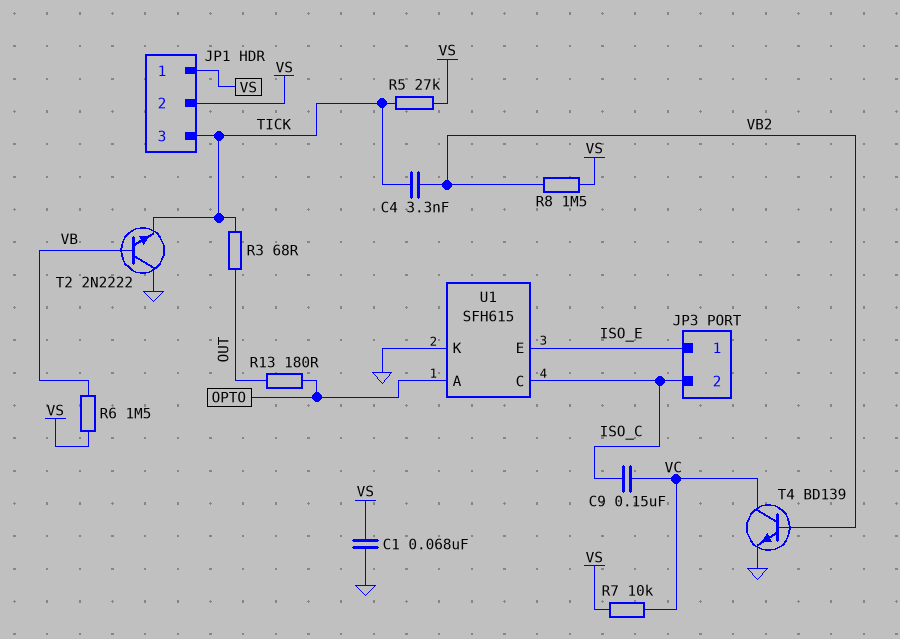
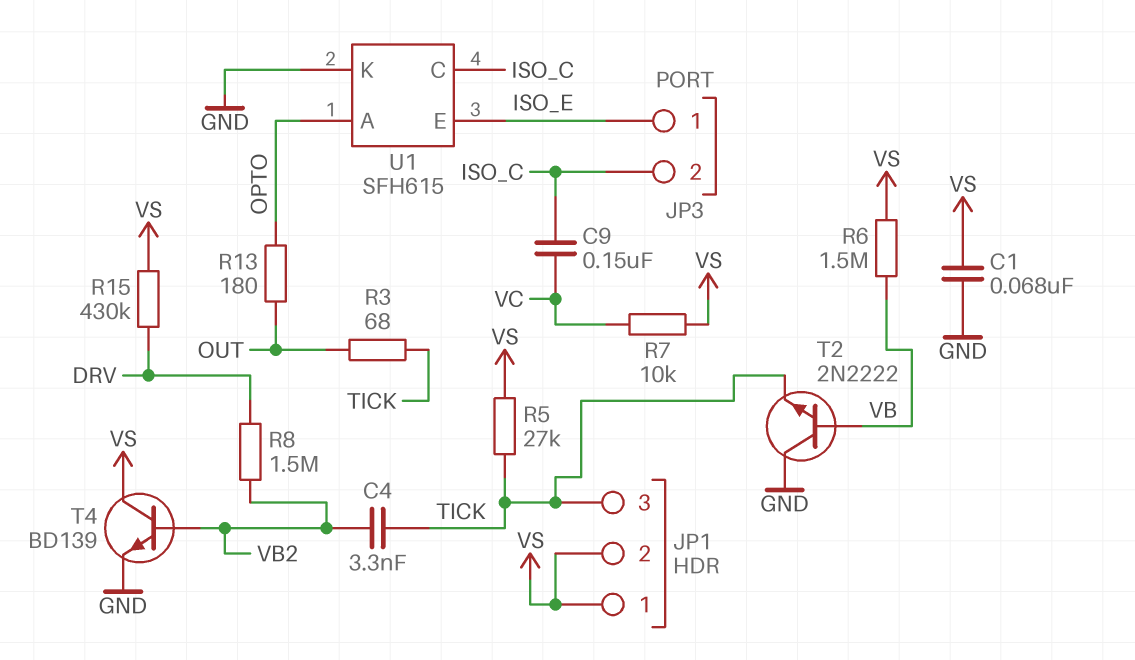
R8: 1.5M (VB2, VS) -> 1.5M (DRV, VB2)
R15: none -> 430k (DRV, VS)
T4: NPN BD139 (B VB2, C VC, E GND) -> NPN BD139 (B VB2, C VS, E GND)

